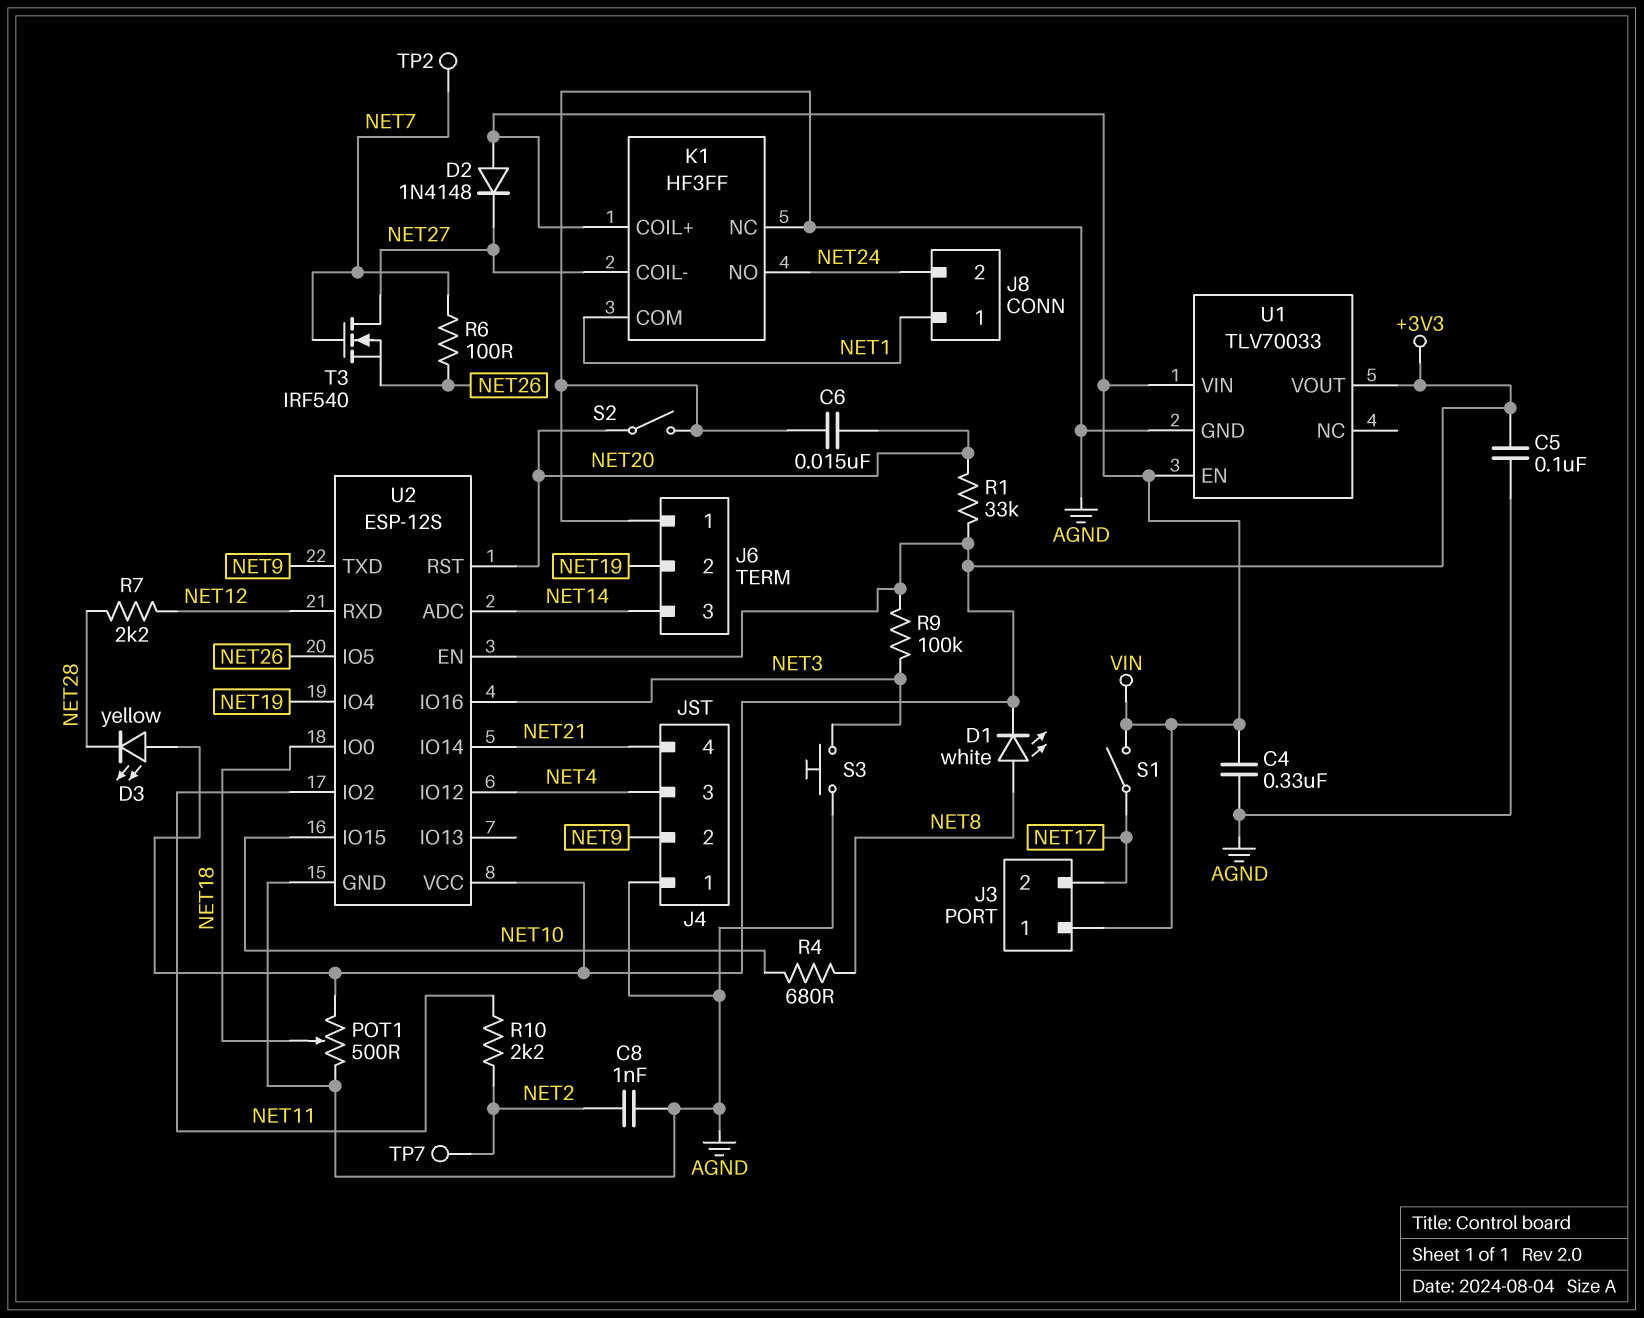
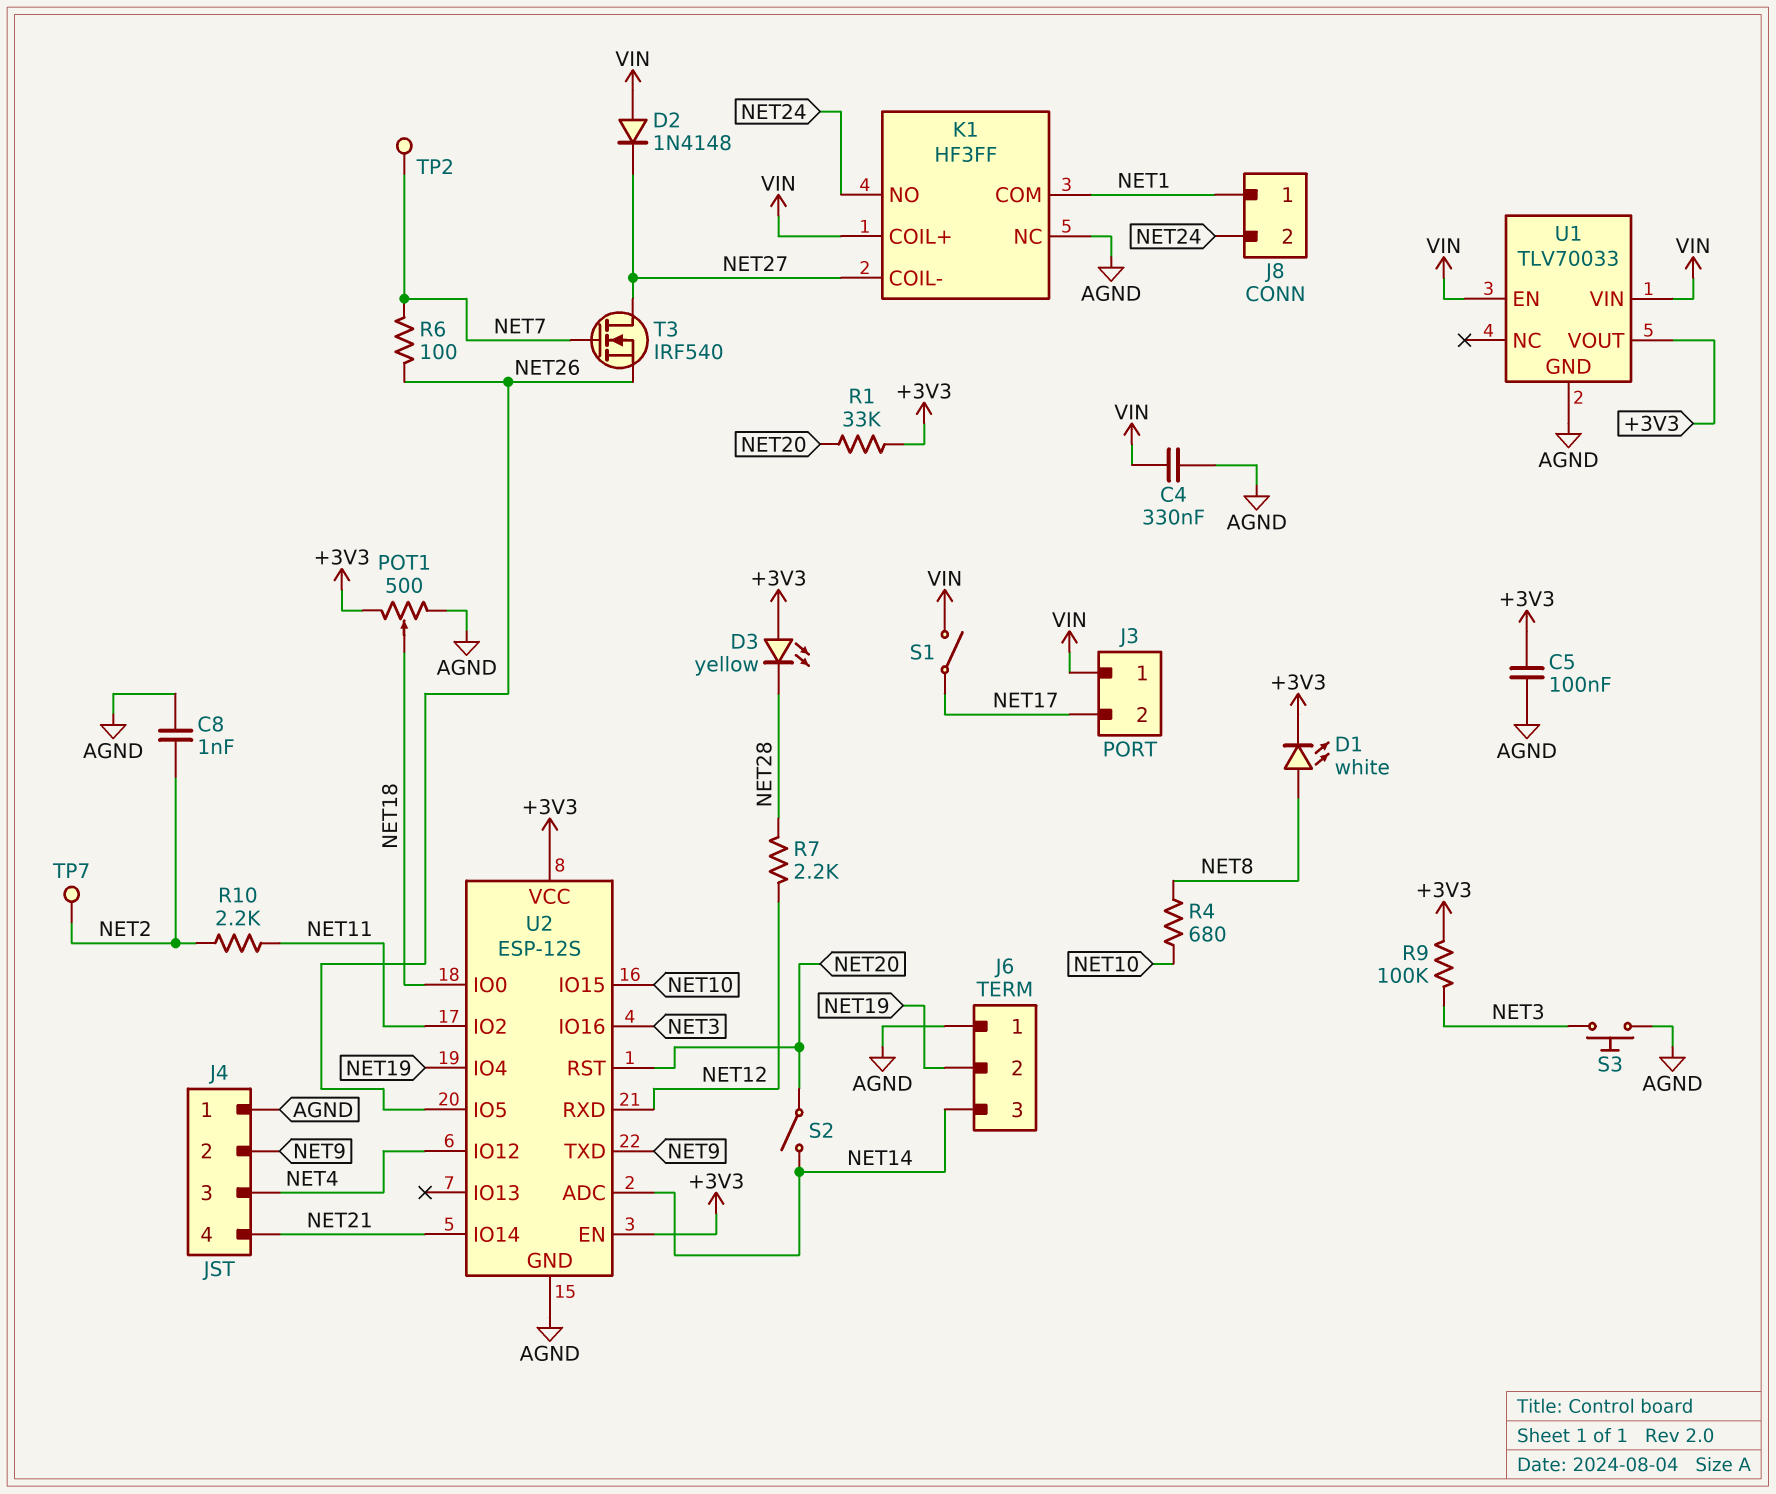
C6: 15nF (AGND, NET20) -> none
S2: switch (AGND, NET20) -> switch (NET14, NET20)

